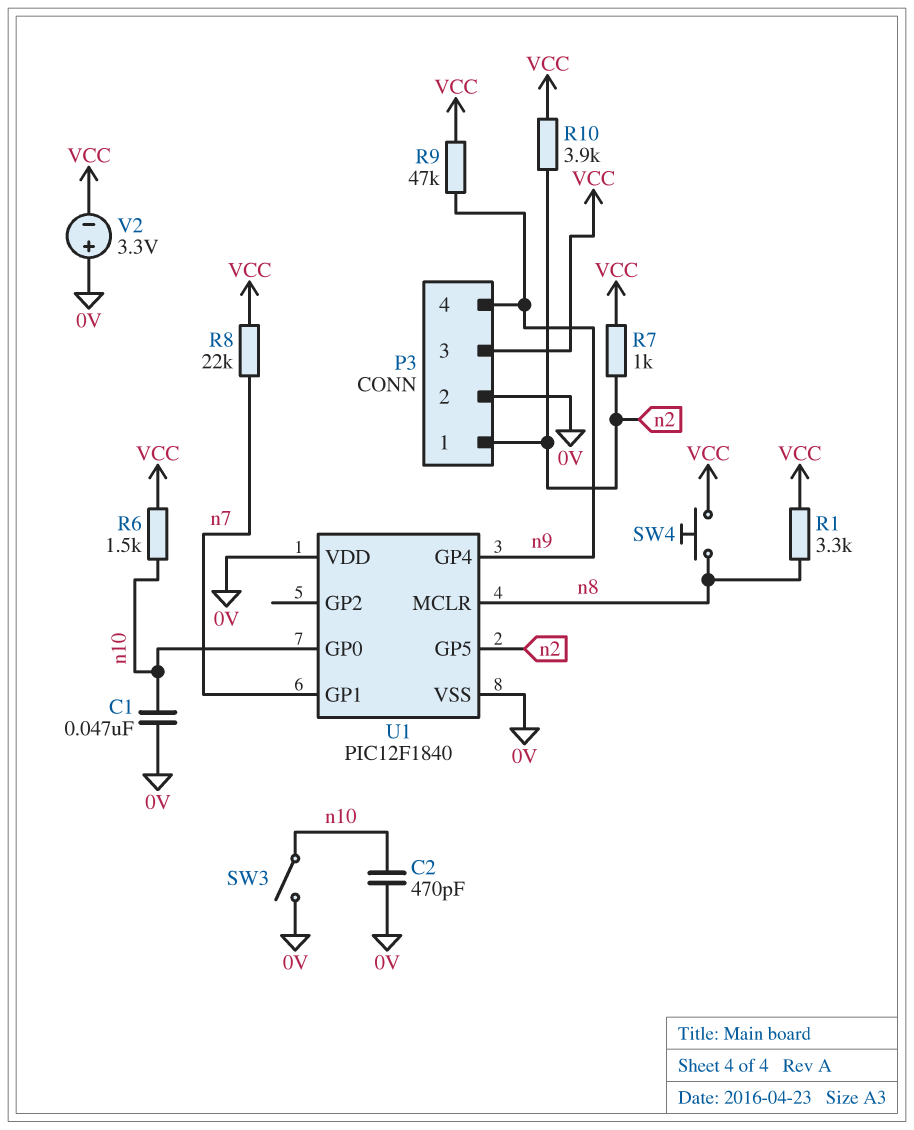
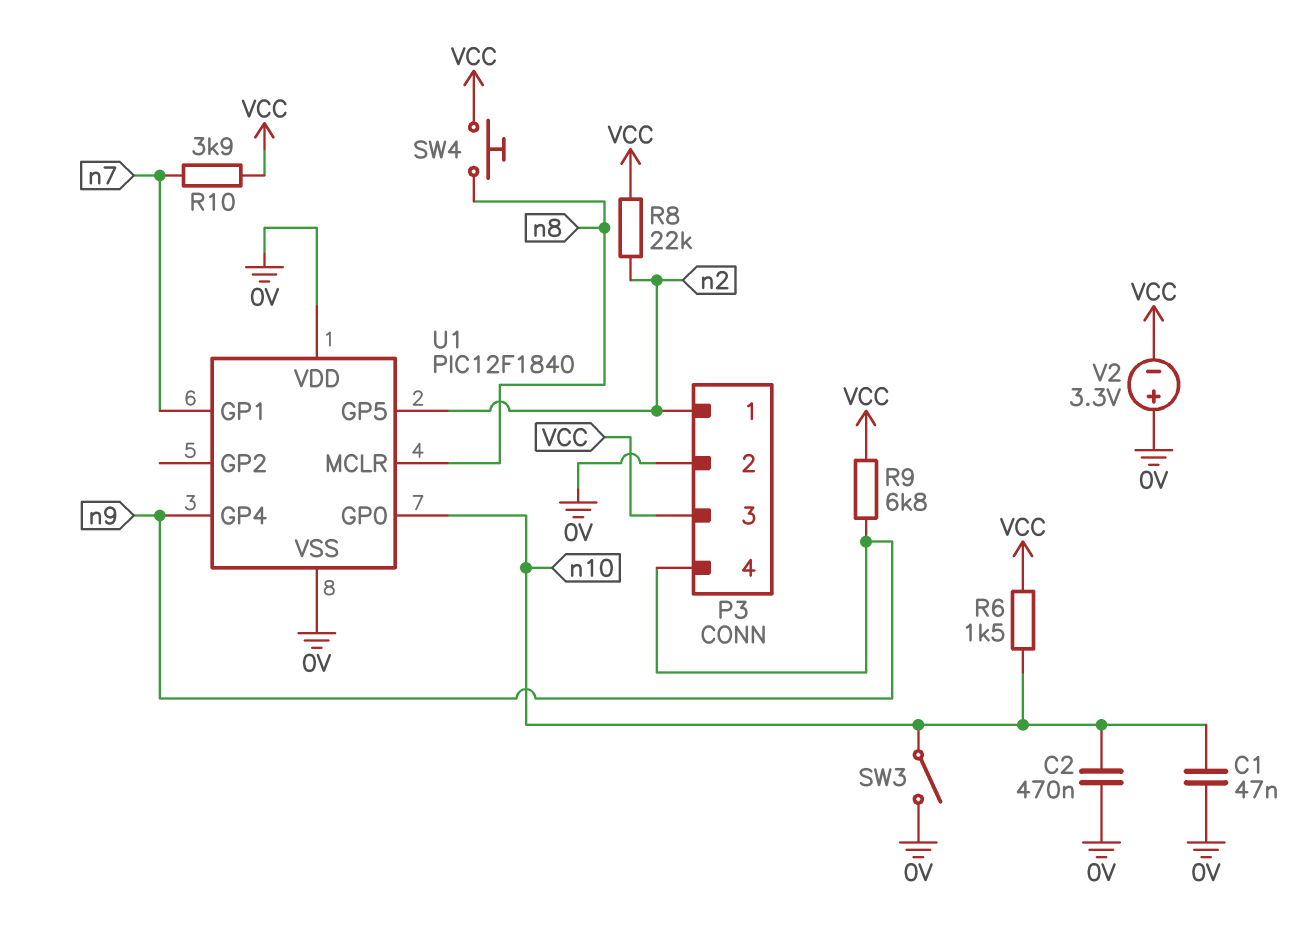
C2: 470pF (0V, n10) -> 470nF (0V, n10)
R1: 3.3k (VCC, n8) -> none
R7: 1k (VCC, n2) -> none
R8: 22k (VCC, n7) -> 22k (VCC, n2)
R9: 47k (VCC, n9) -> 6.8k (VCC, n9)
R10: 3.9k (VCC, n2) -> 3.9k (VCC, n7)

